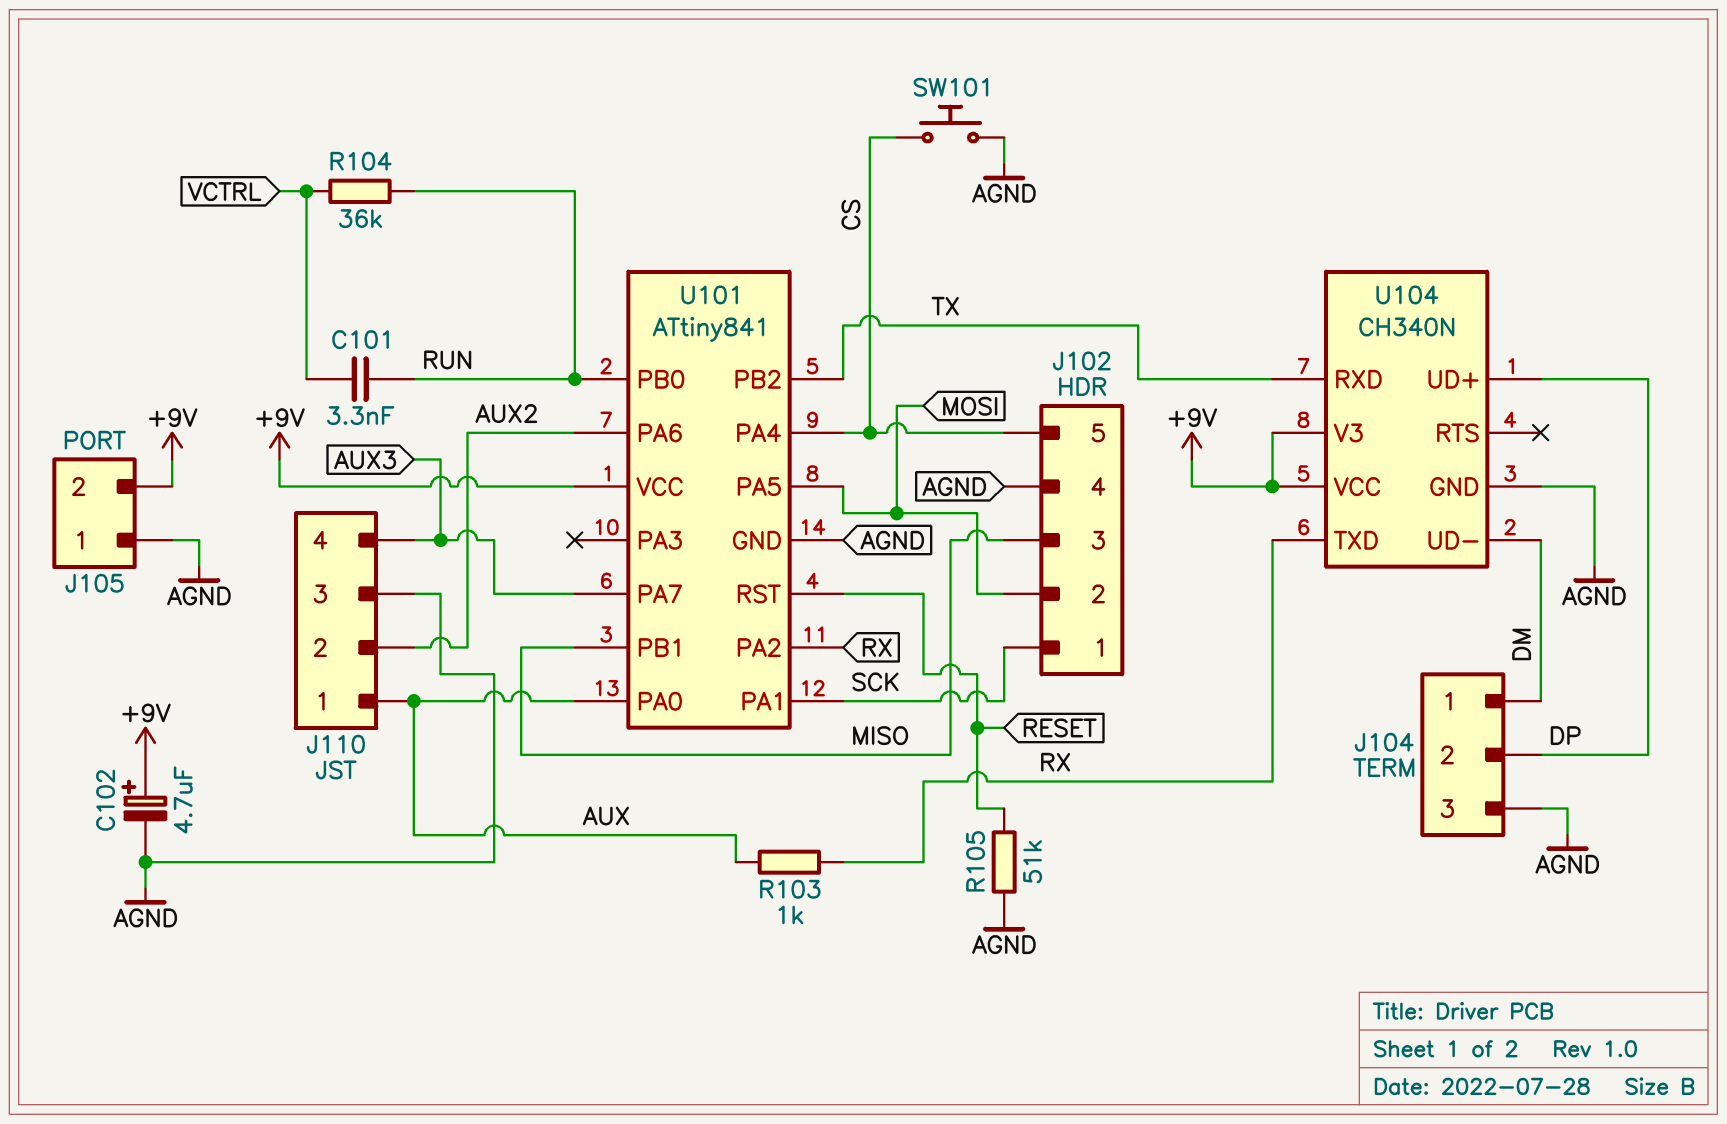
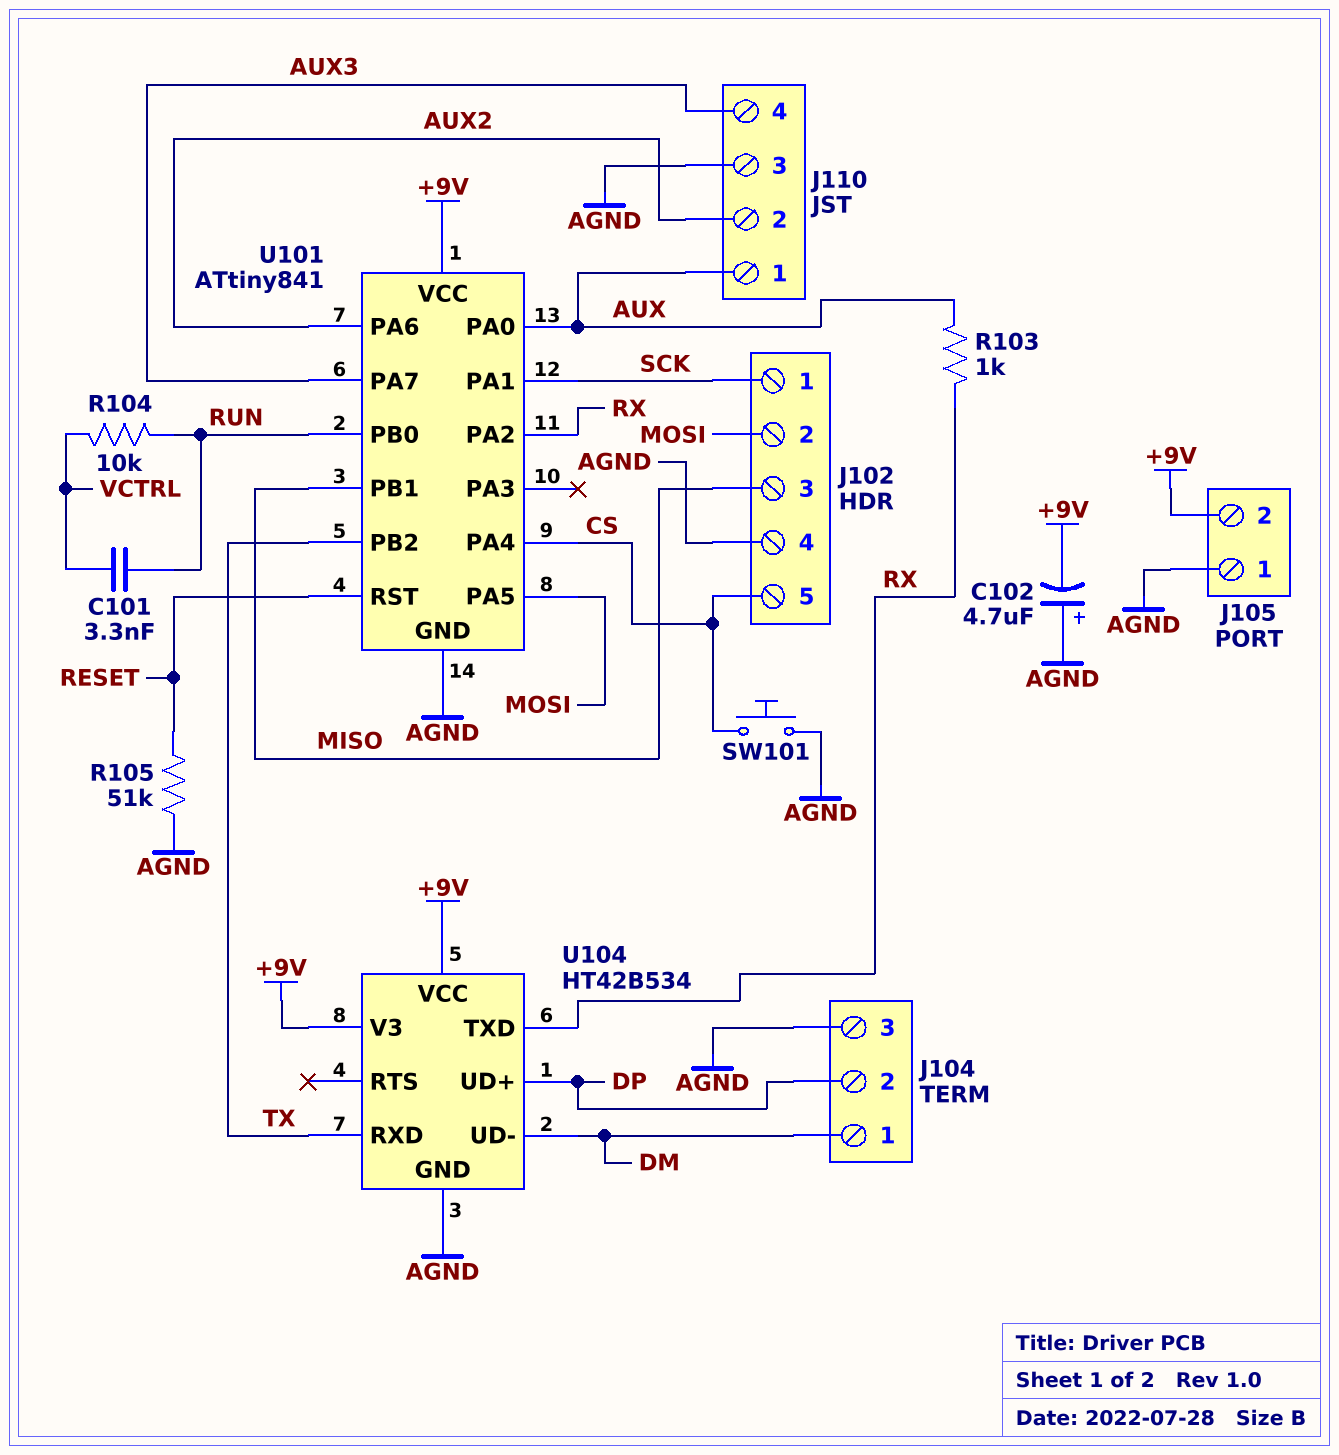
C102: 4.7uF (plus +9V, minus AGND) -> 4.7uF (plus AGND, minus +9V)
R104: 36k (RUN, VCTRL) -> 10k (RUN, VCTRL)
U104: CH340N -> HT42B534

